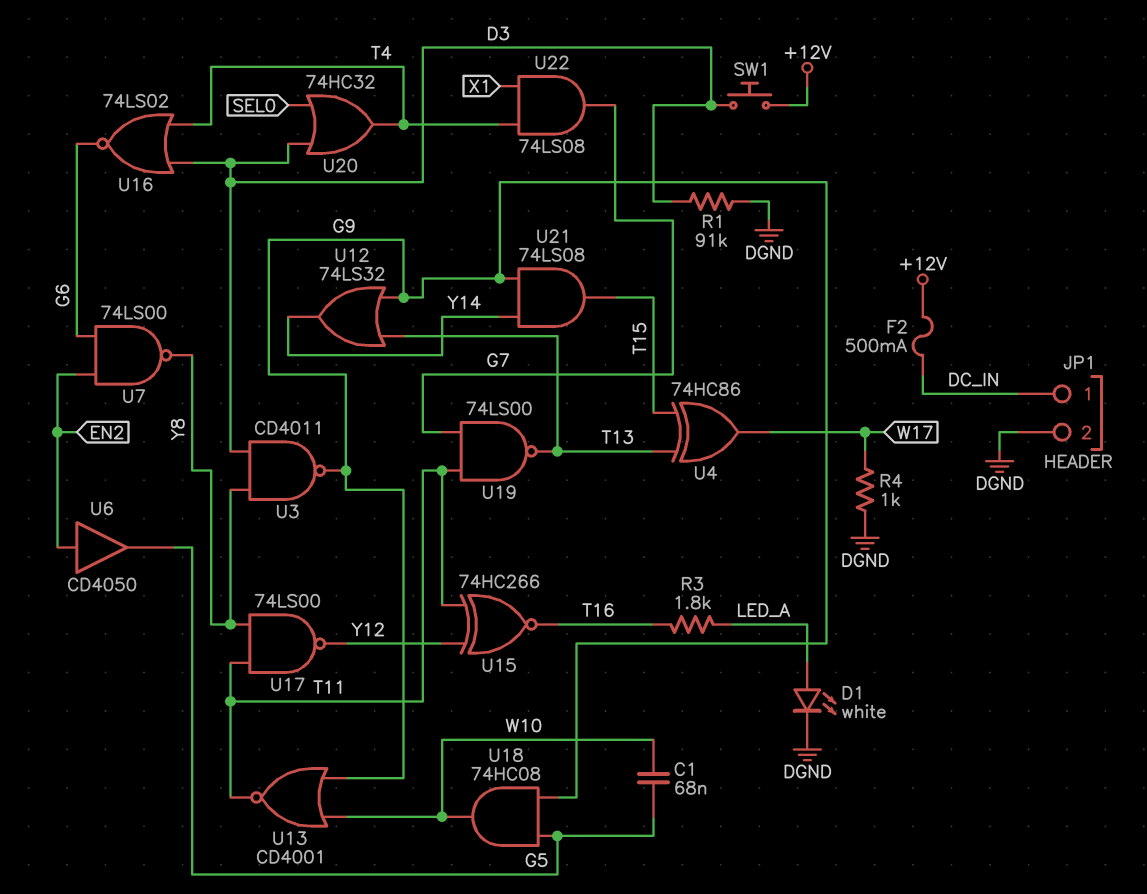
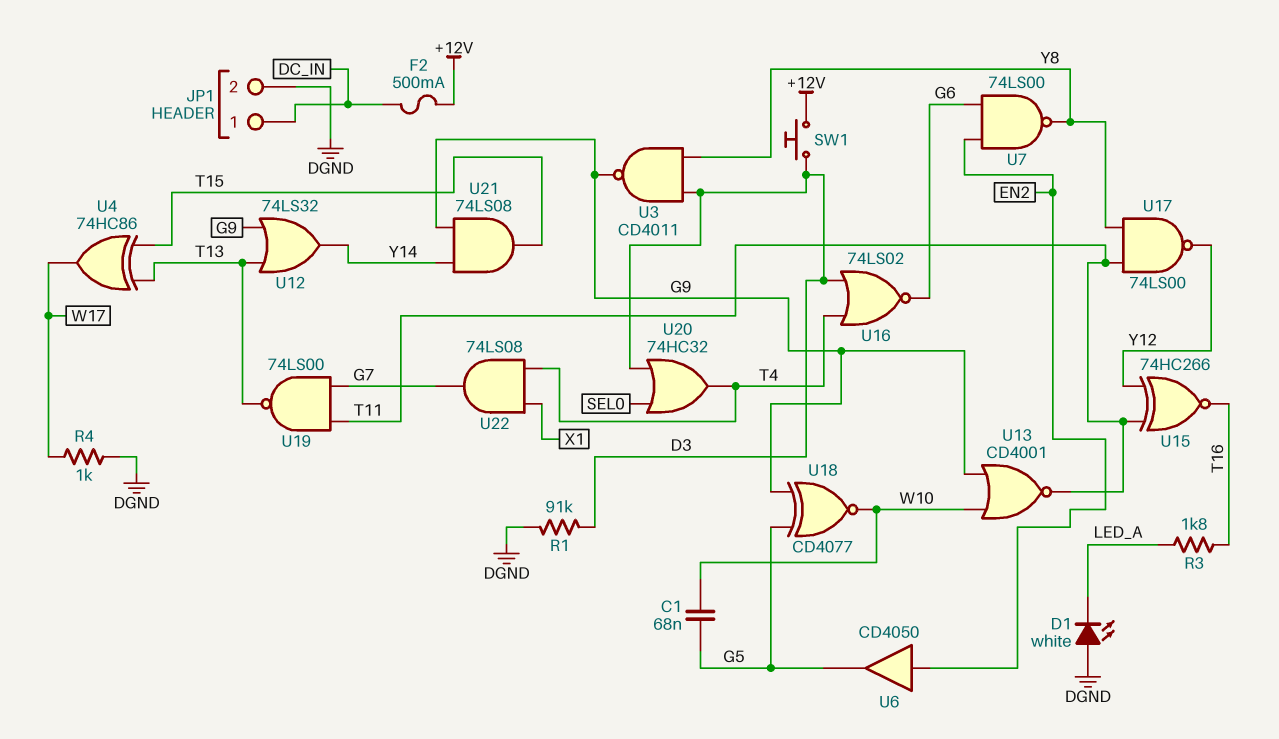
D1: LED white (A LED_A, K DGND) -> LED white (A DGND, K LED_A)
U18: AND 74HC08 (in G5, in G9, out W10) -> XNOR CD4077 (in G5, in G9, out W10)

